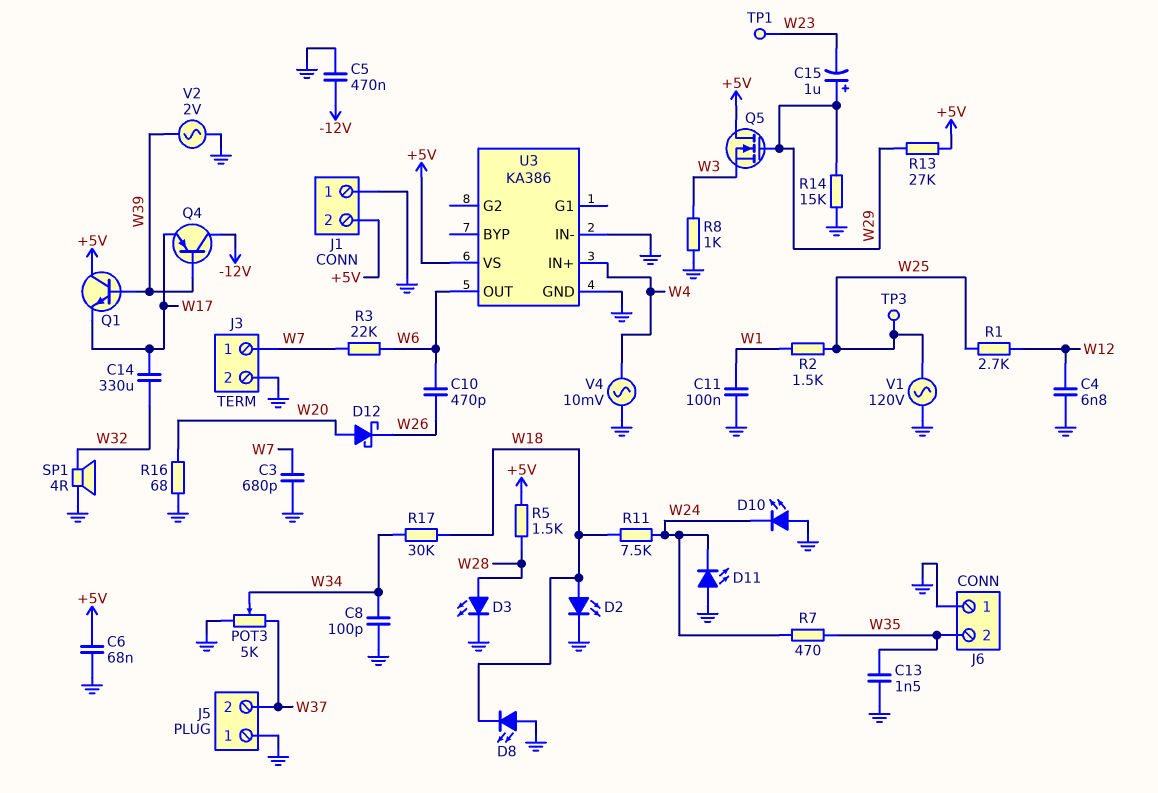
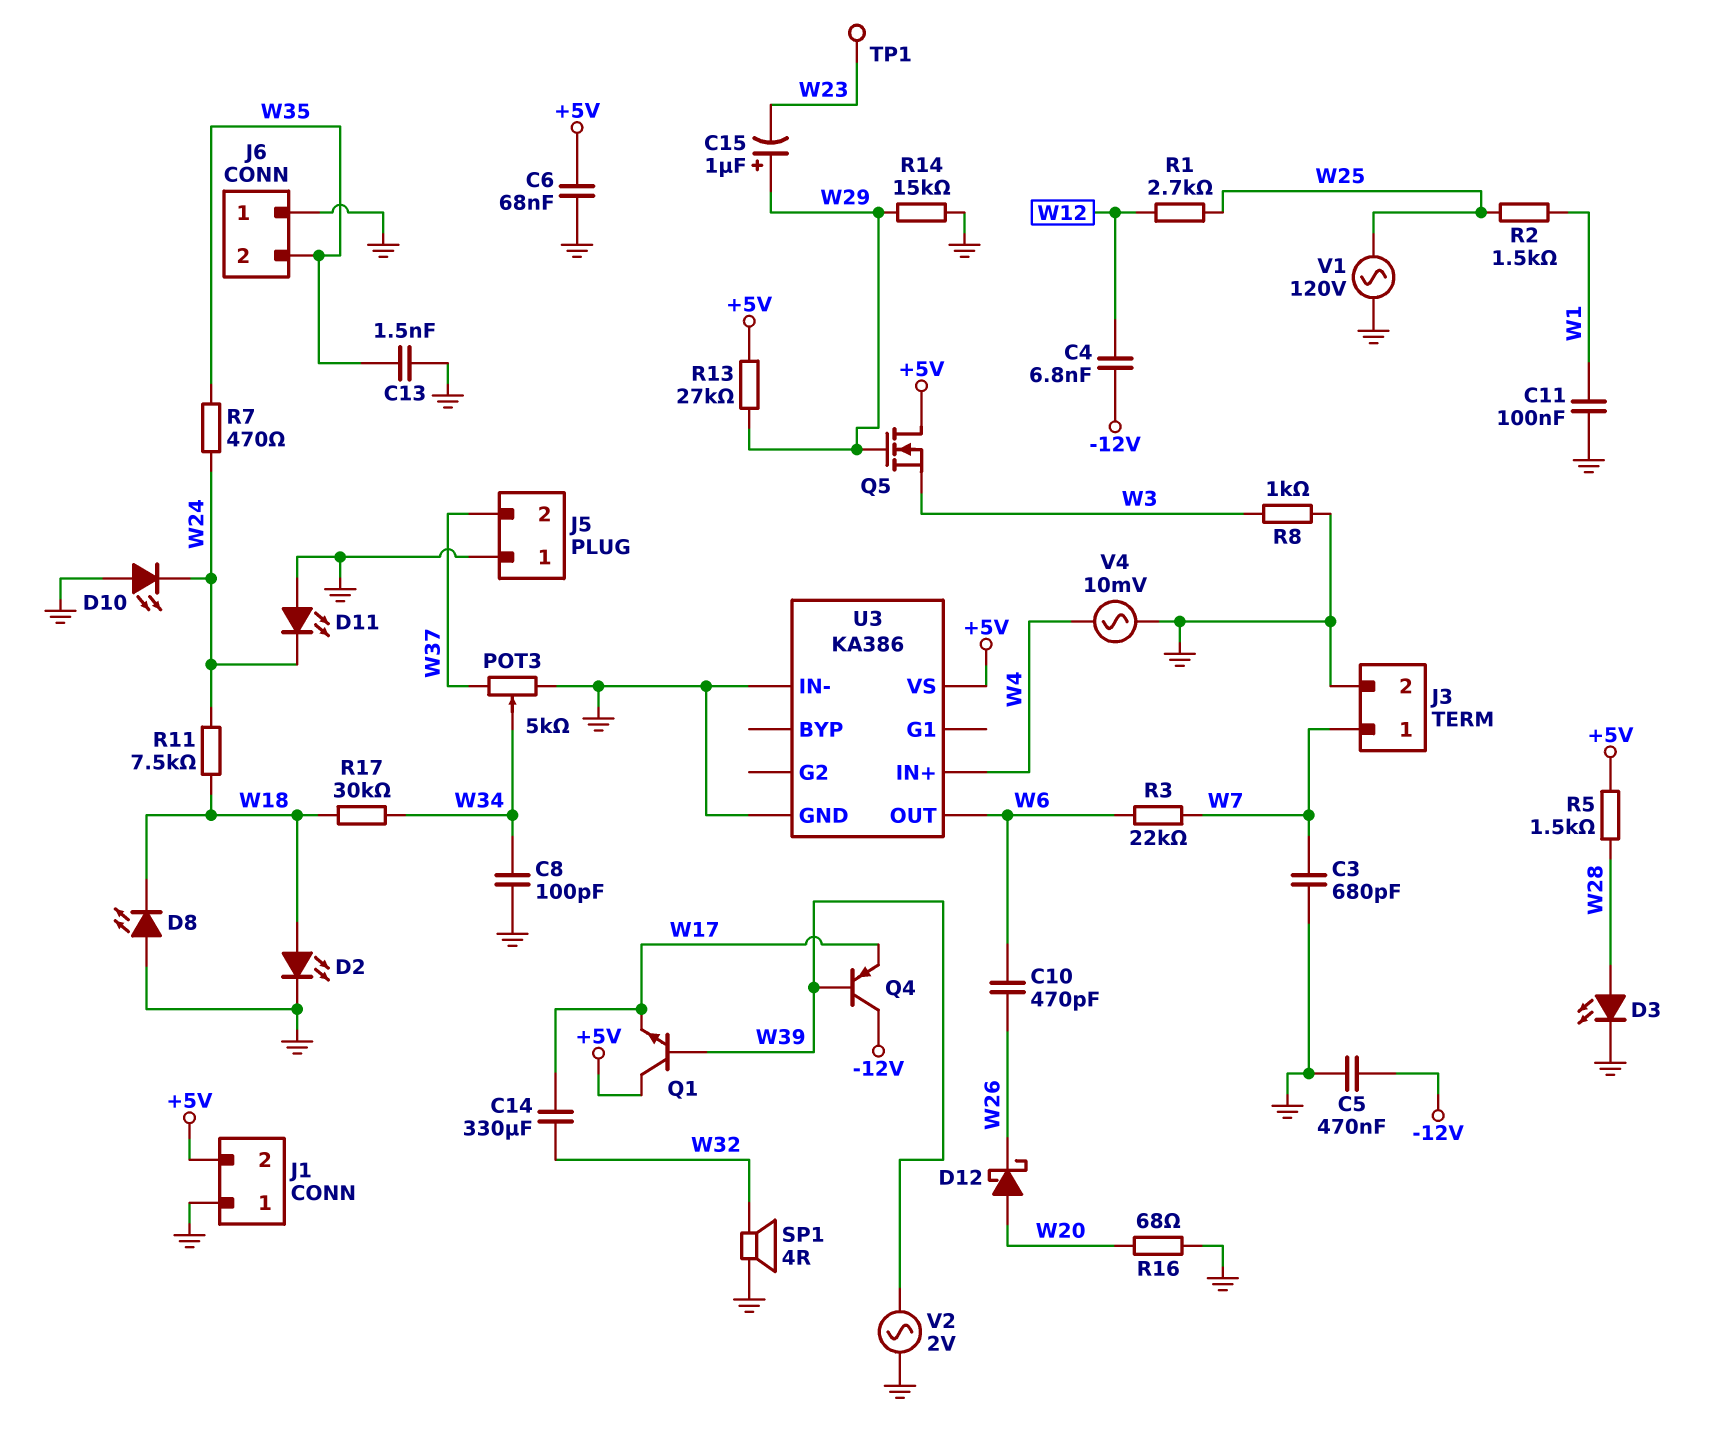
C4: 6.8nF (GND, W12) -> 6.8nF (-12V, W12)
TP3: test point (W25) -> none

